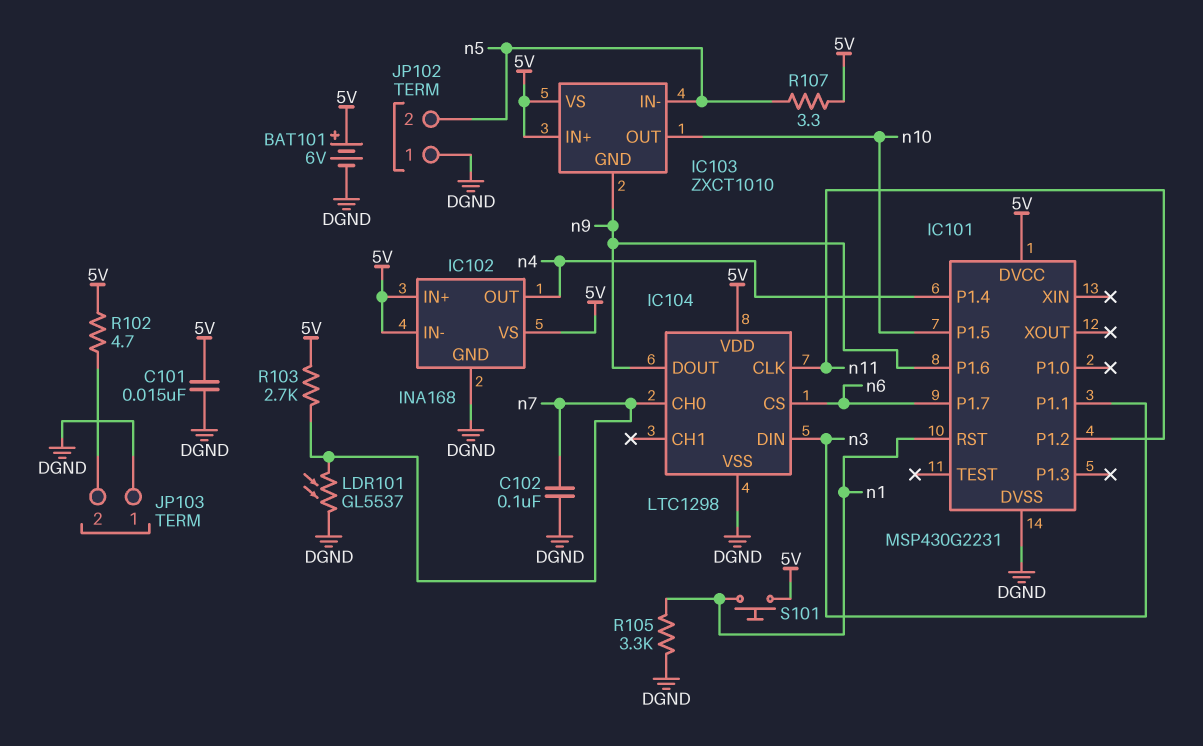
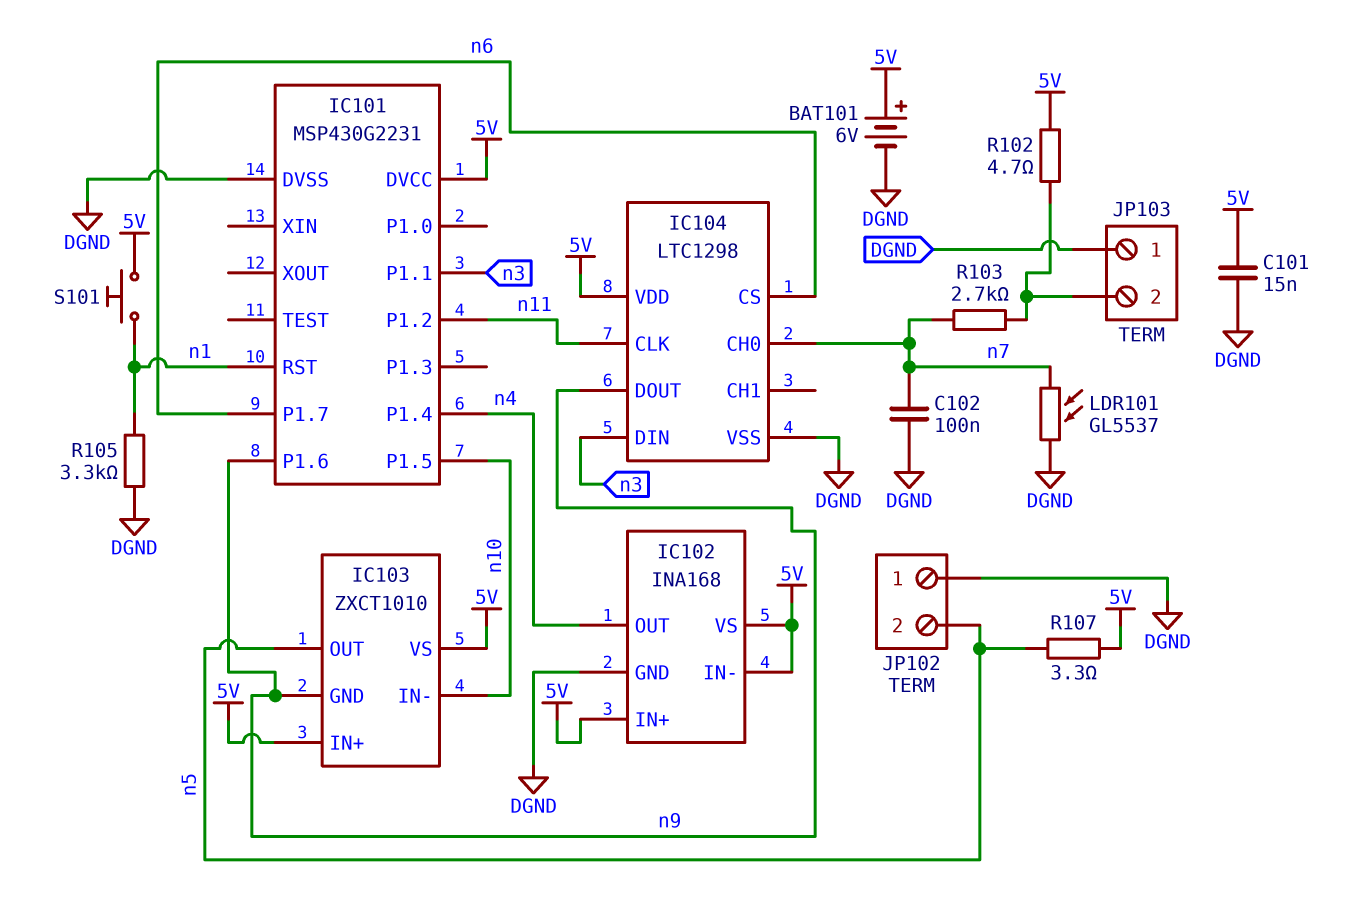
IC103 pin IN-: n5 -> n10
IC103 pin OUT: n10 -> n5
R103: 2.7k (5V, n7) -> 2.7k (JP103/2, n7)

